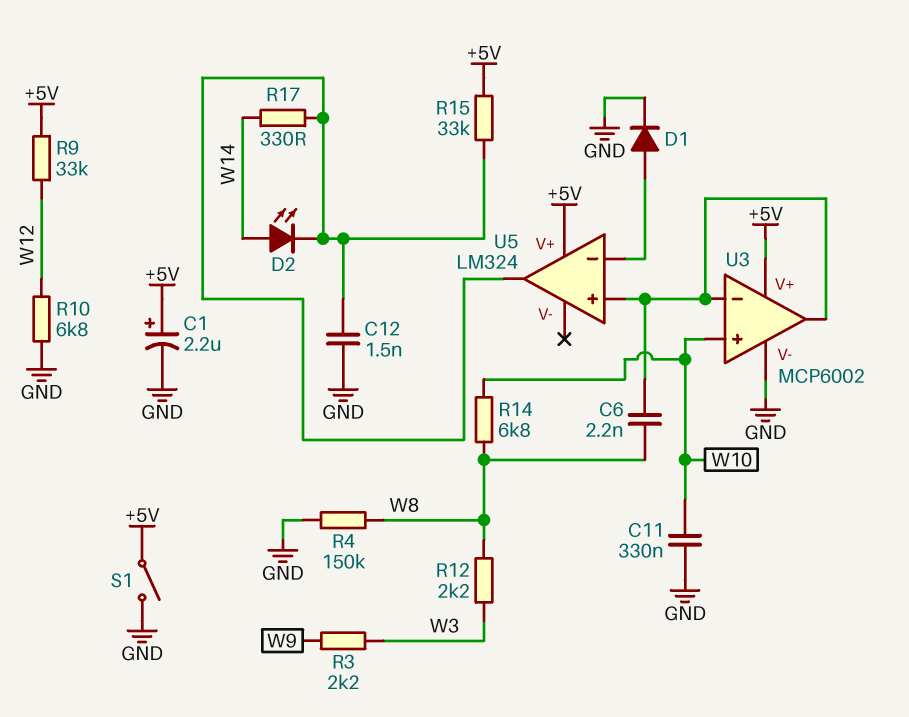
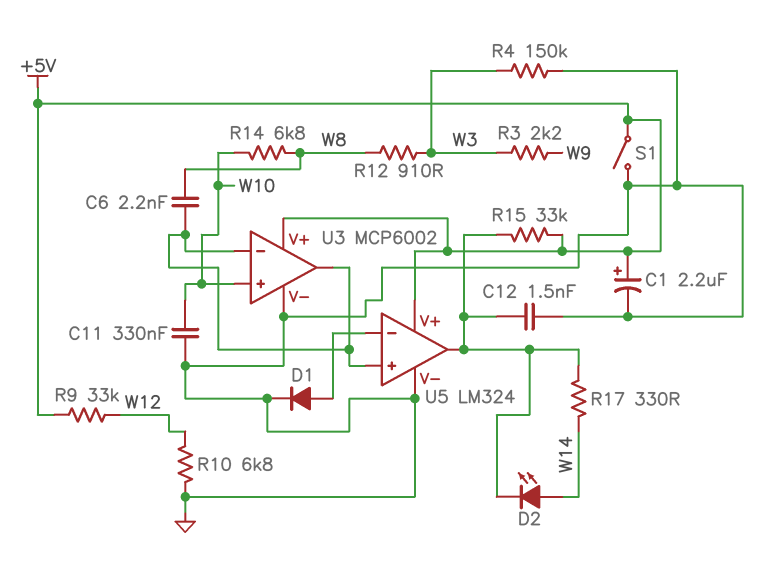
R4: 150k (GND, W8) -> 150k (GND, W3)
R12: 2.2k (W3, W8) -> 910 (W3, W8)
U5 pin V-: none -> GND

